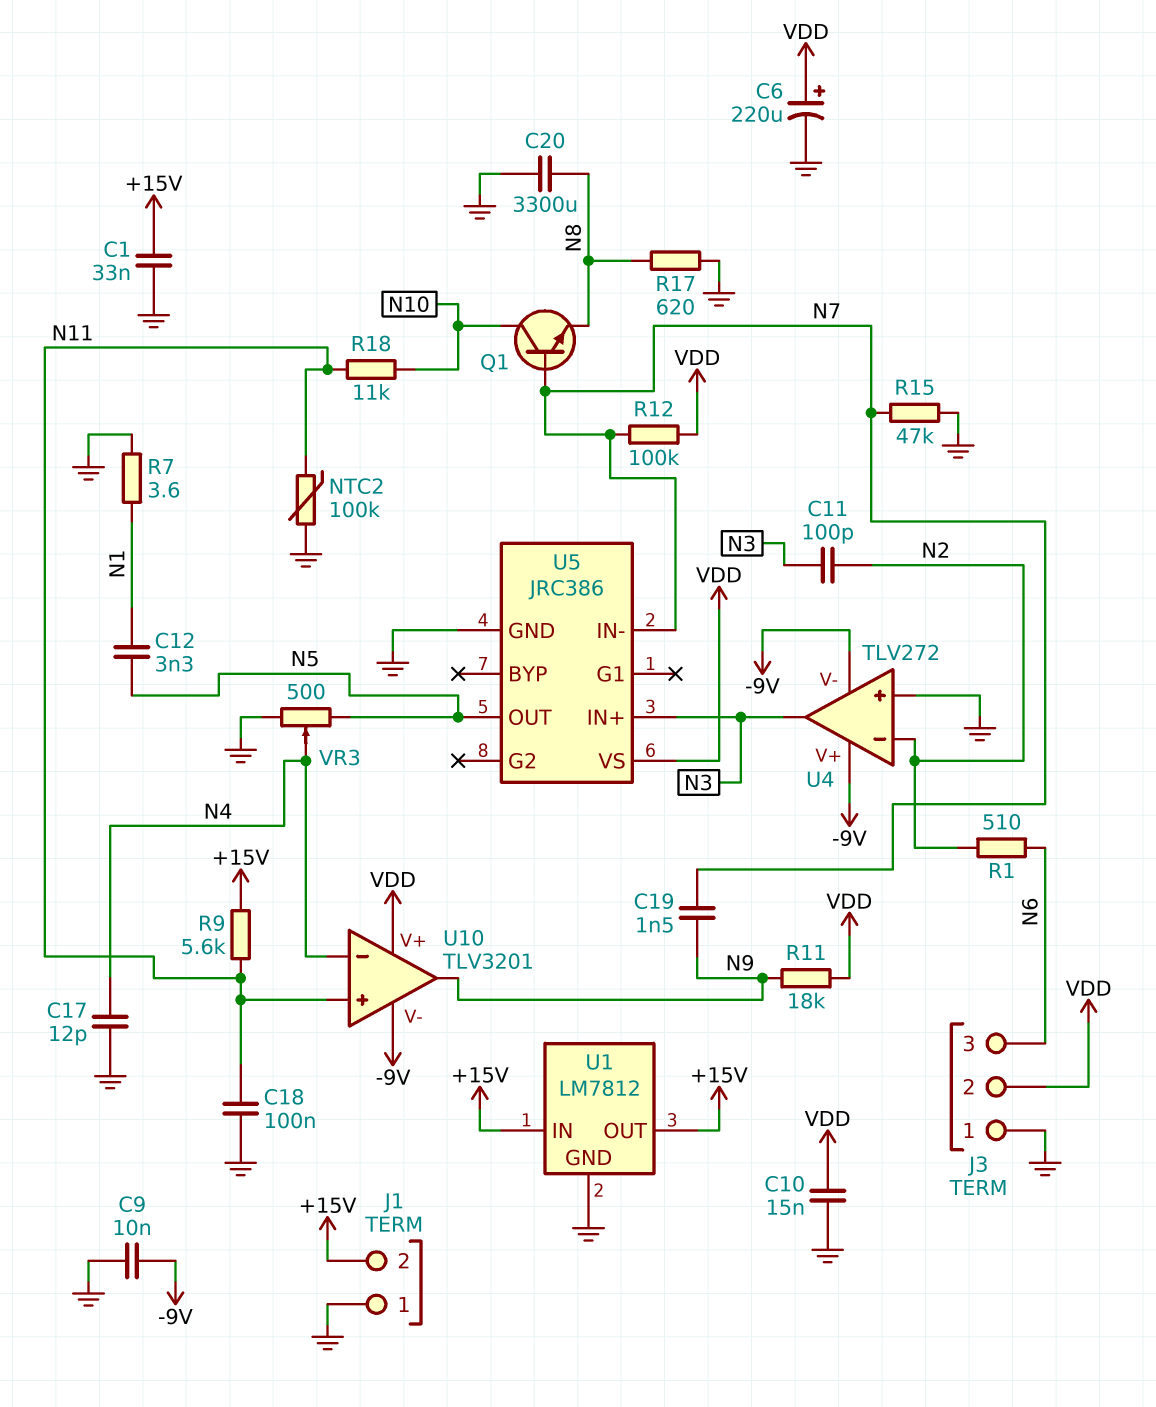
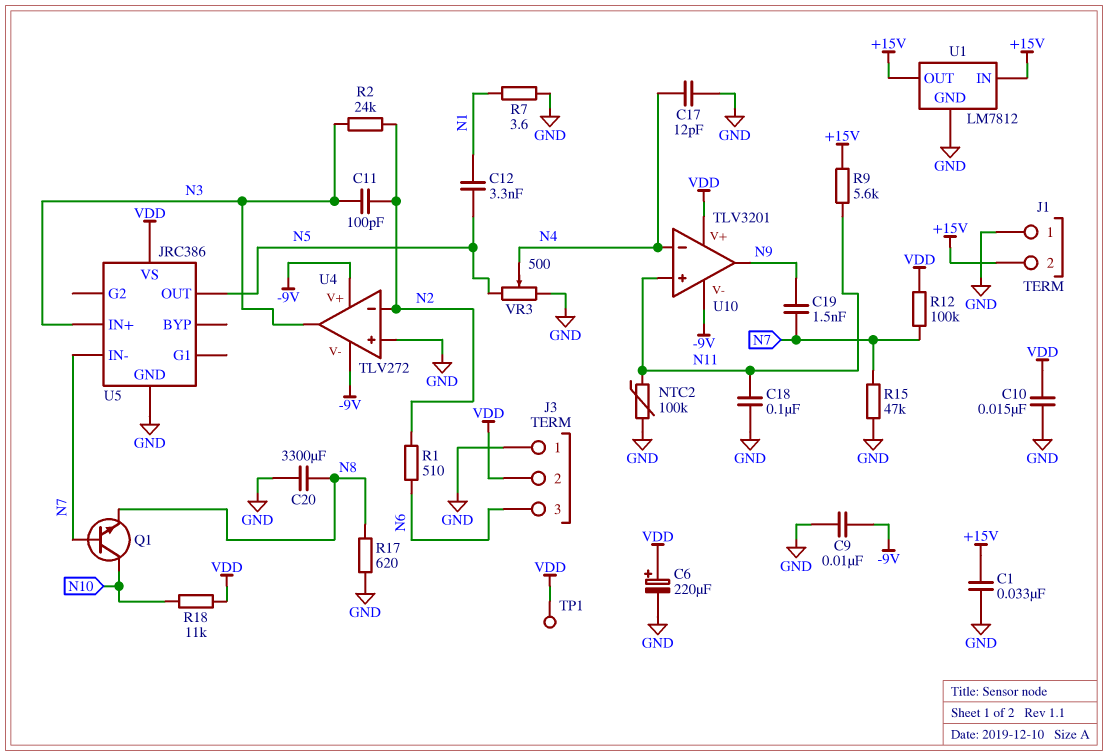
R2: none -> 24k (N2, N3)
R11: 18k (N9, VDD) -> none
R18: 11k (N10, N11) -> 11k (N10, VDD)
TP1: none -> test point (VDD)

